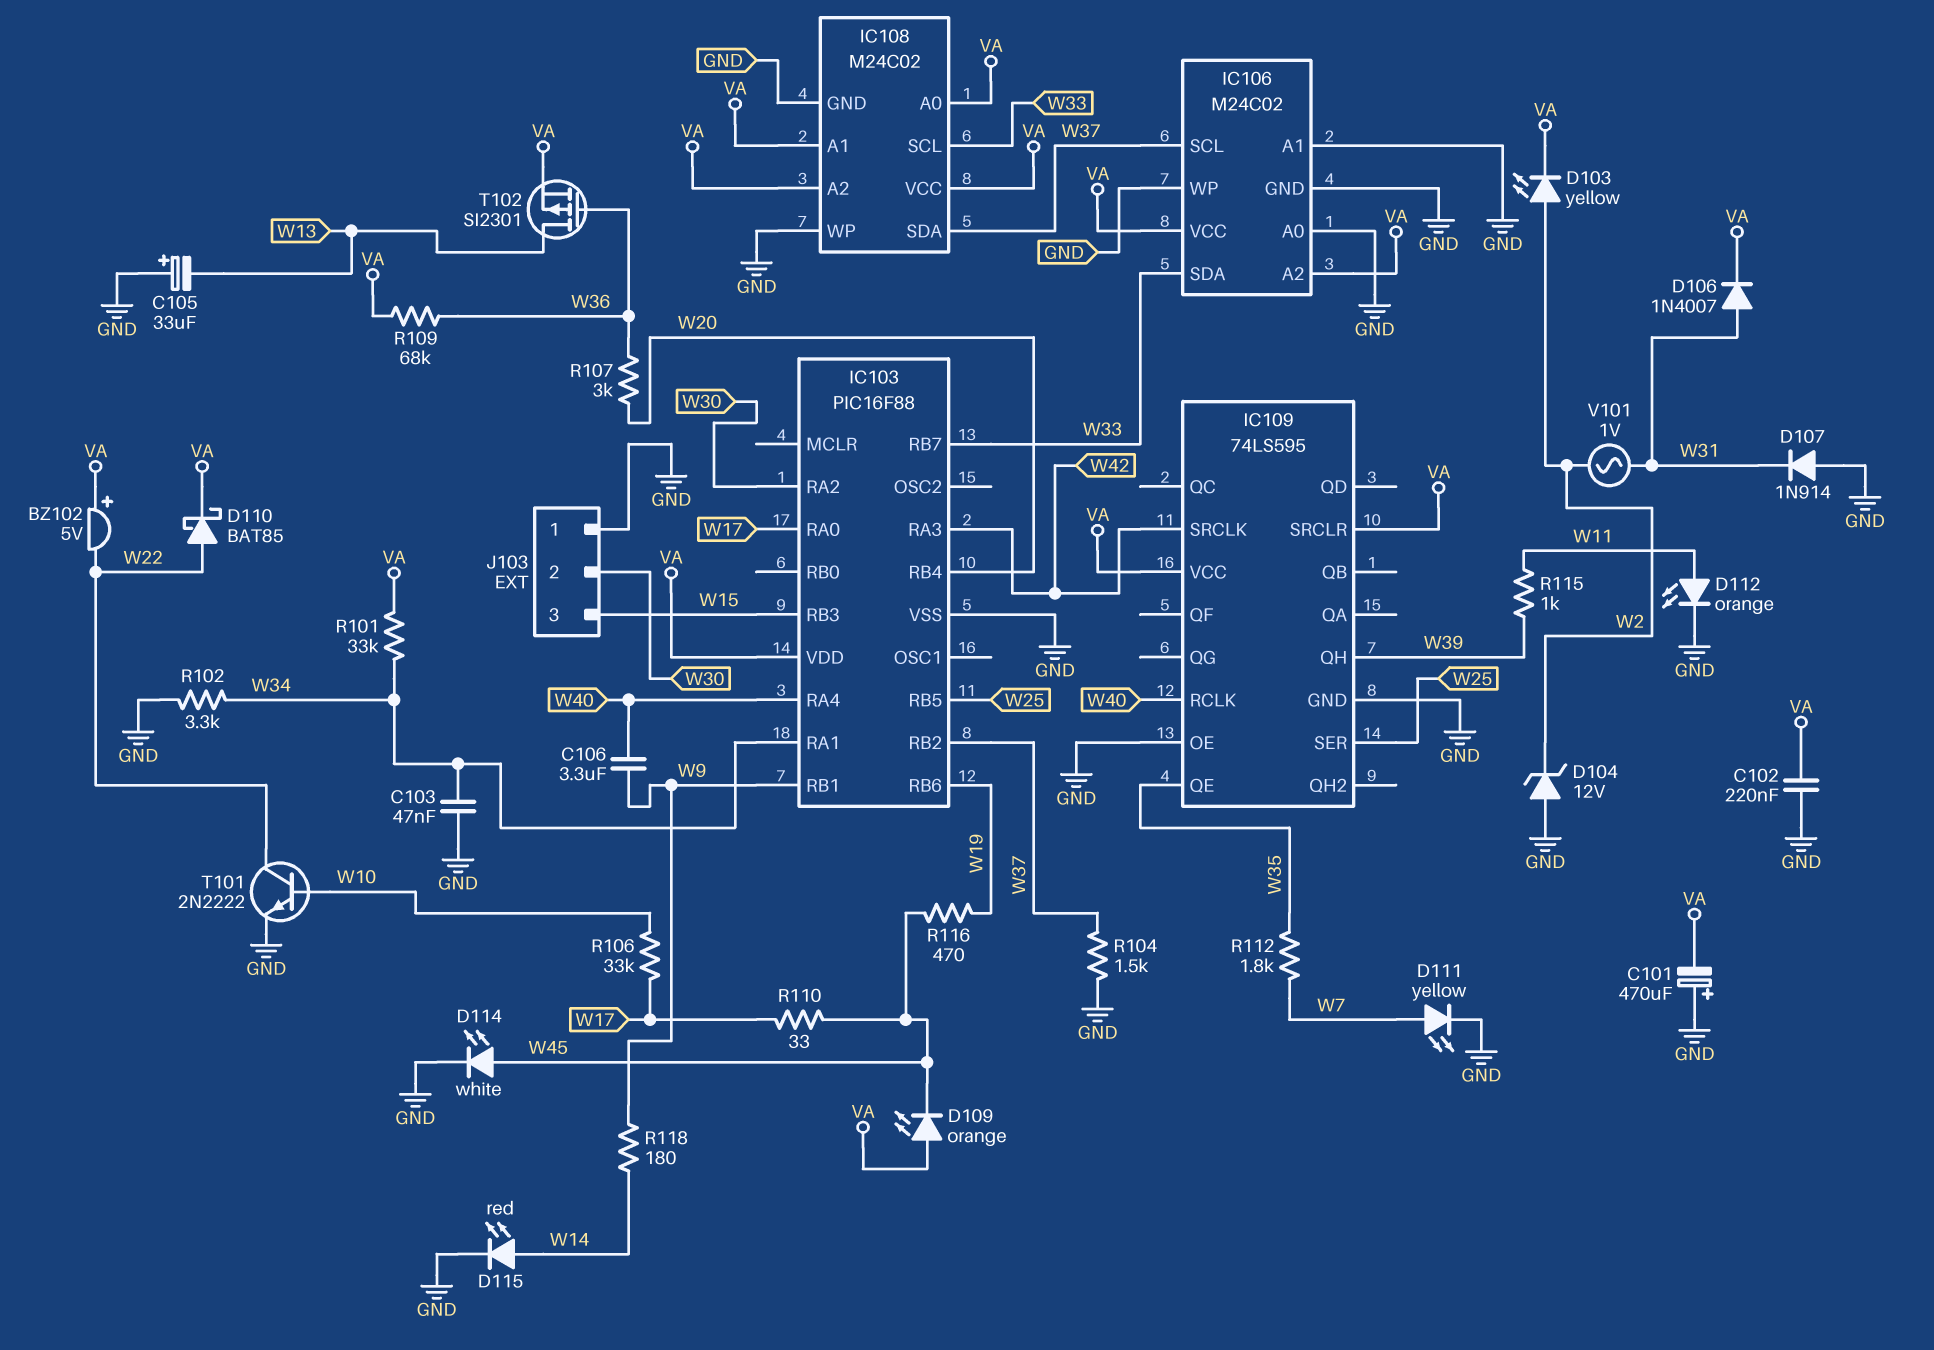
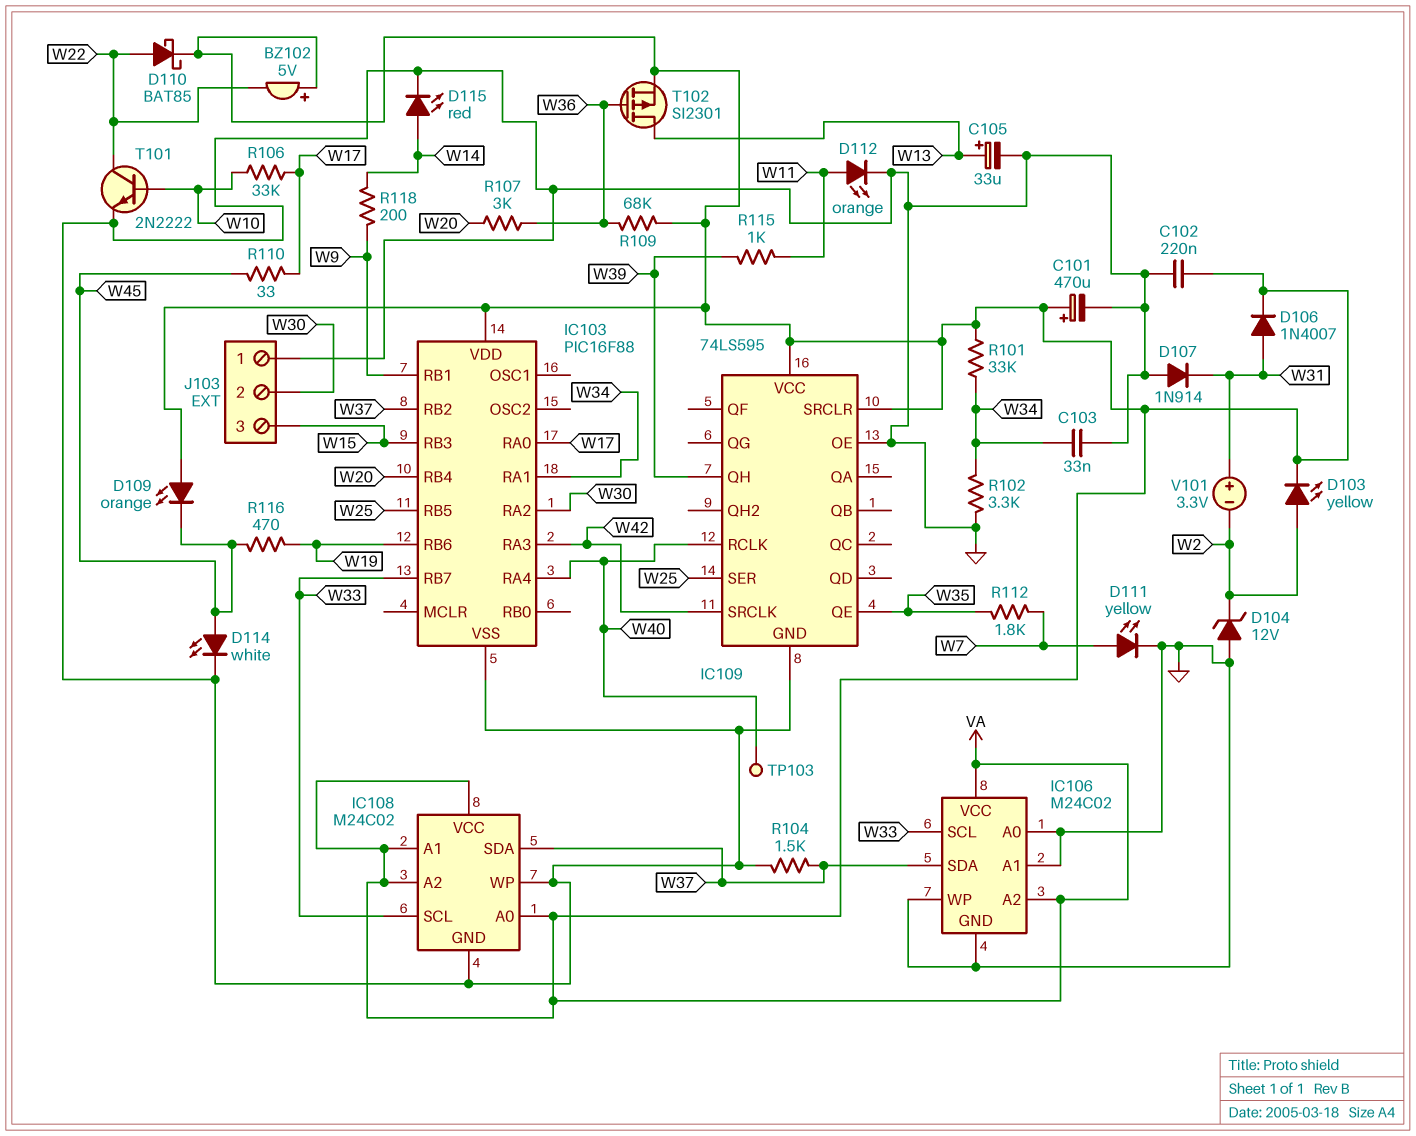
C101: 470uF (plus GND, minus VA) -> 470uF (plus VA, minus GND)
C103: 47nF (GND, W34) -> 33nF (GND, W34)
C105: 33uF (plus GND, minus W13) -> 33uF (plus W13, minus GND)
C106: 3.3uF (W9, W40) -> none
IC106 pin SCL: W37 -> W33
IC106 pin SDA: W33 -> W37
R118: 180 (W9, W14) -> 200 (W9, W14)
TP103: none -> test point (W40)
V101: AC 1V (W2, W31) -> 3.3V (plus W31, minus W2)

